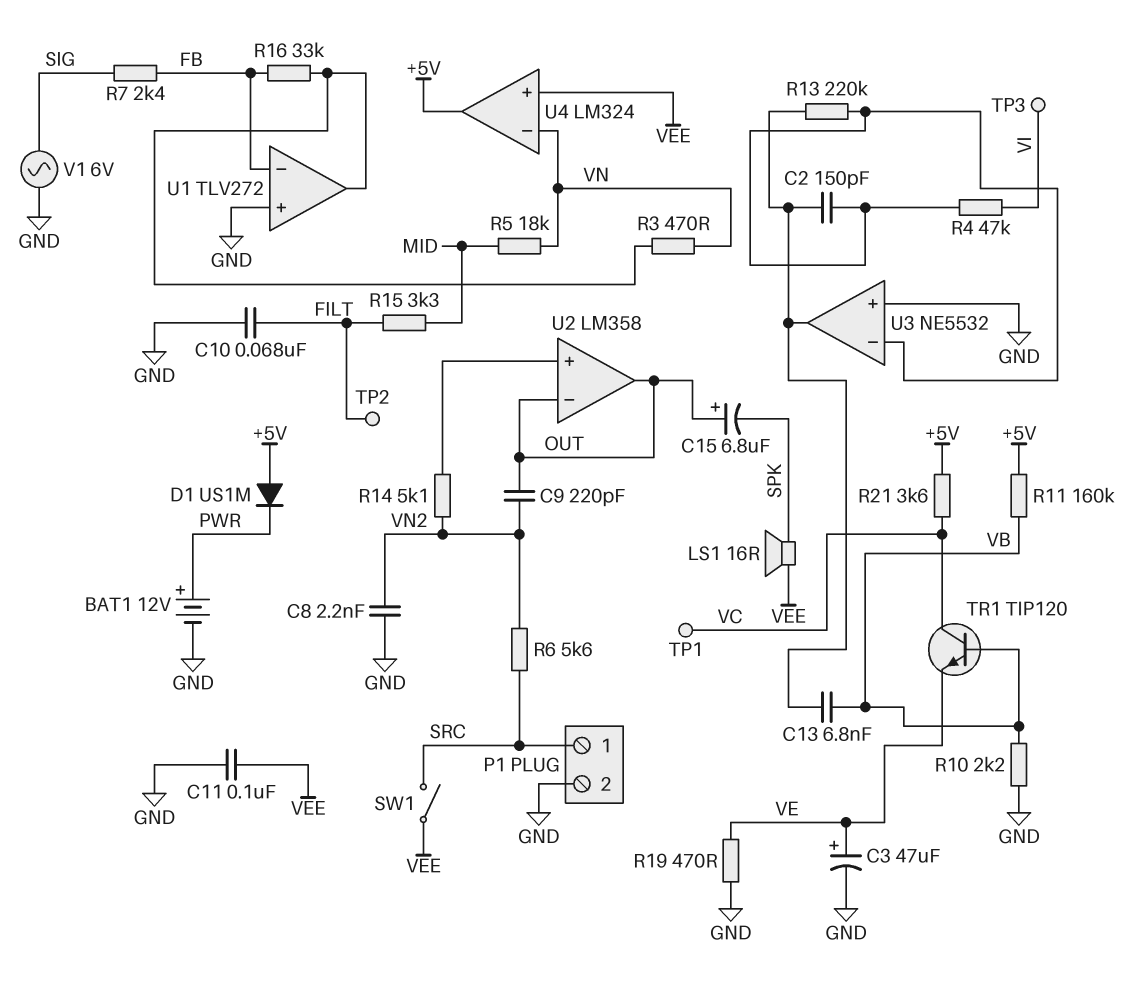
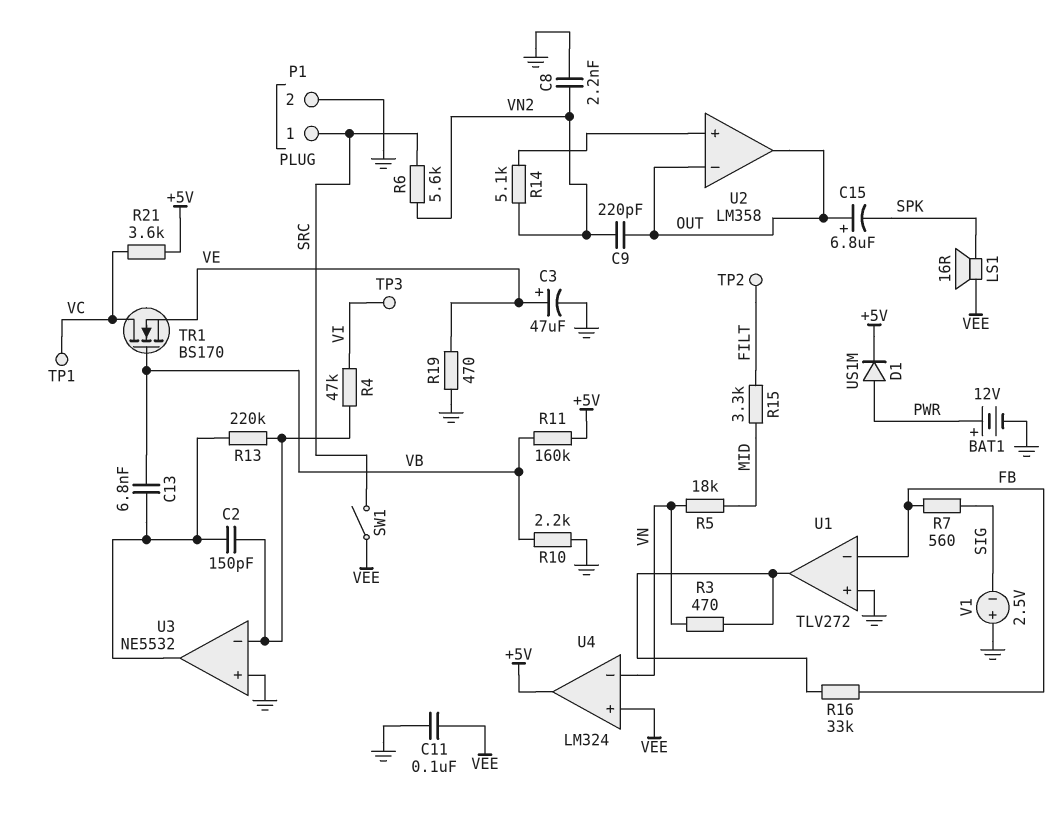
C10: 68nF (FILT, GND) -> none
D1: diode US1M (A +5V, K PWR) -> diode US1M (A PWR, K +5V)
R7: 2.4k (FB, SIG) -> 560 (FB, SIG)
TR1: NPN TIP120 (B VB, C VC, E VE) -> NMOS BS170 (G VB, D VC, S VE)
V1: AC 6V (GND, SIG) -> 2.5V (plus GND, minus SIG)

